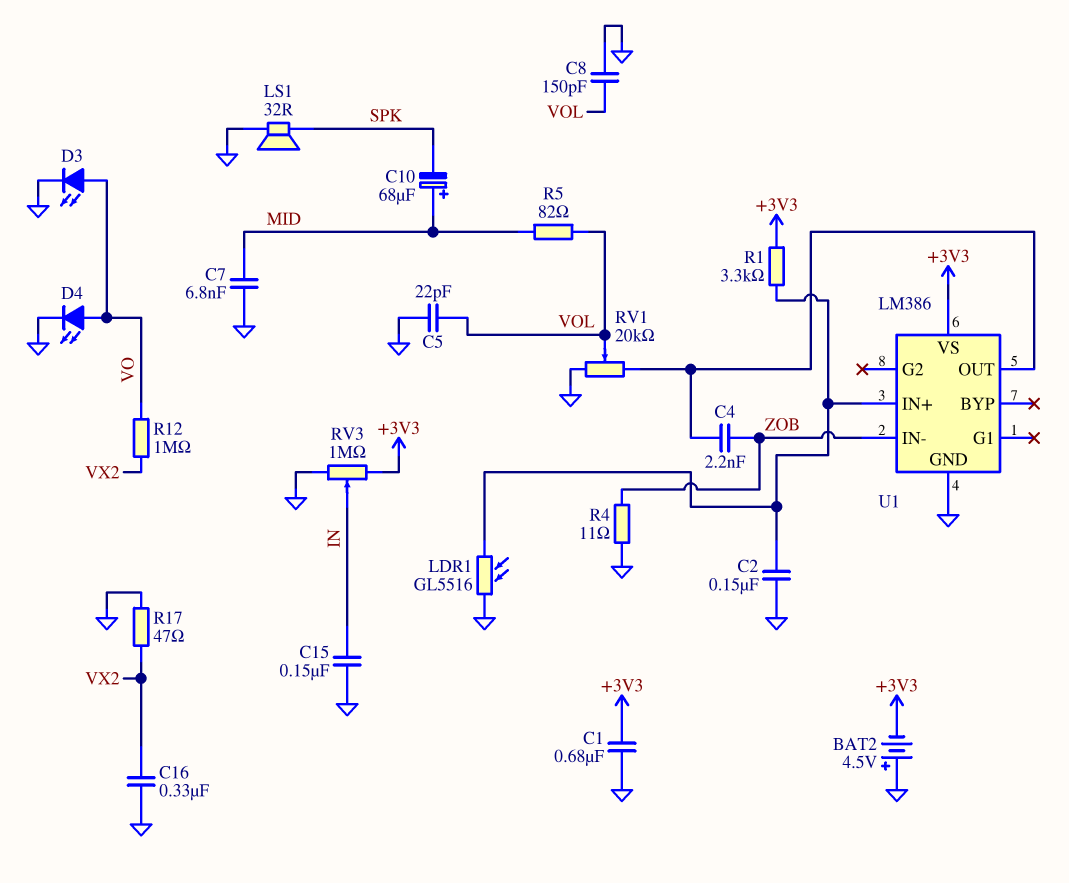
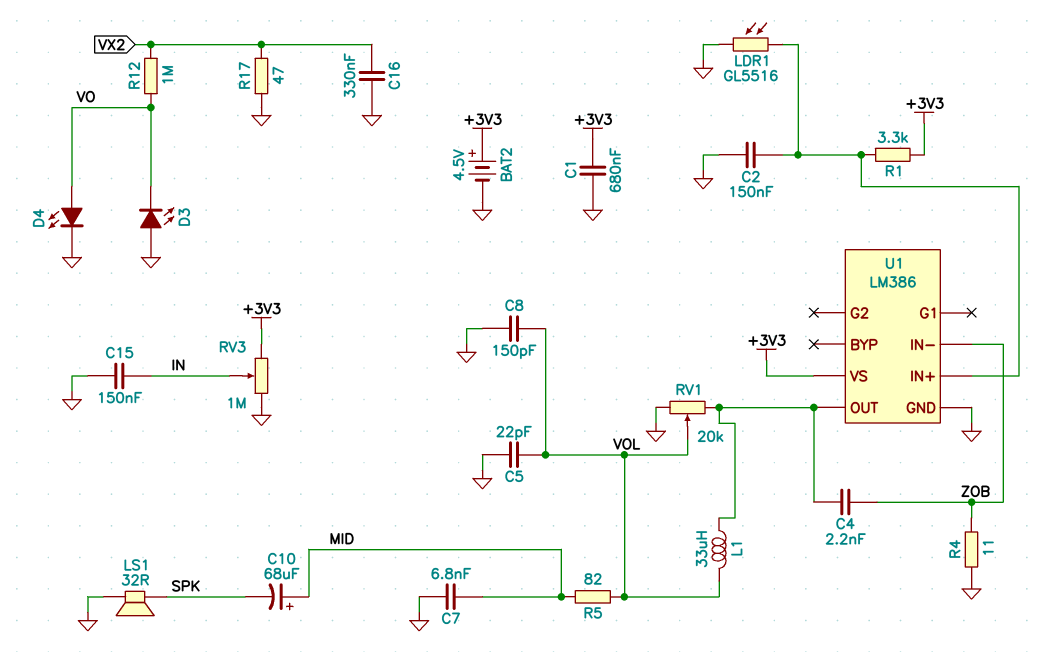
BAT2: 4.5V (plus GND, minus +3V3) -> 4.5V (plus +3V3, minus GND)
D3: LED (A VO, K GND) -> LED (A GND, K VO)
L1: none -> 33uH (U1/OUT, VOL)

